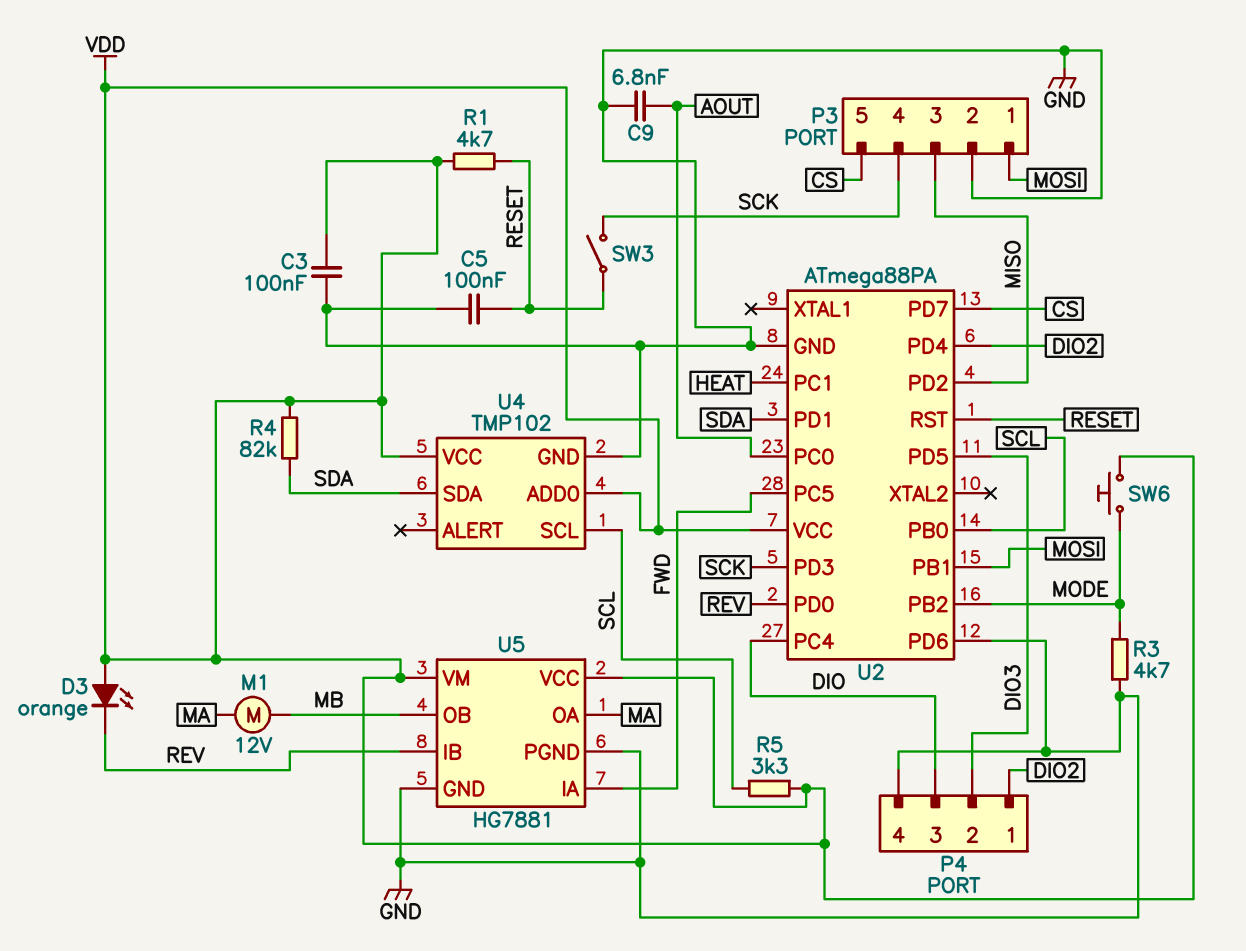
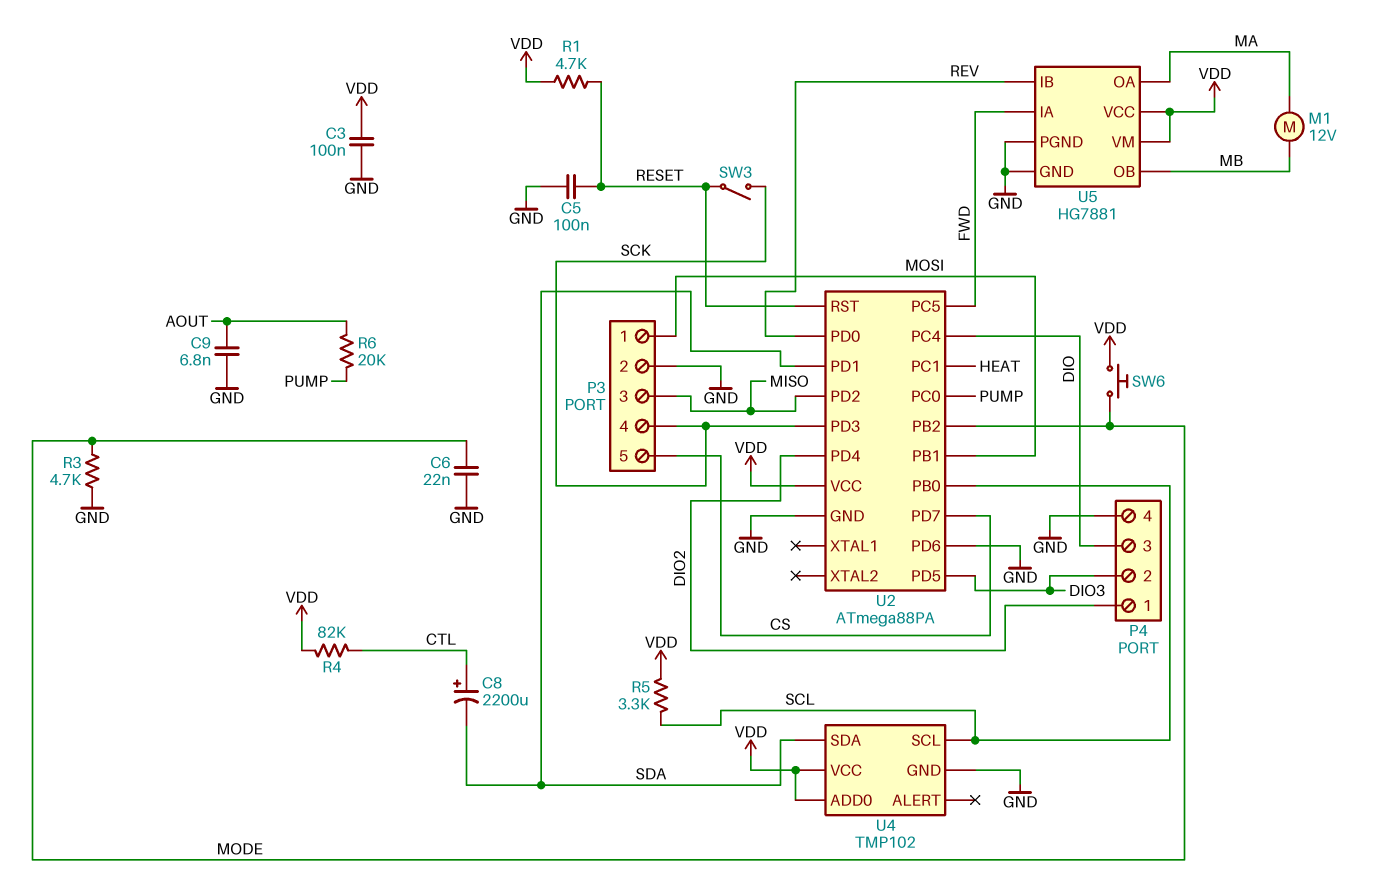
C6: none -> 22nF (GND, MODE)
C8: none -> 2200uF (plus CTL, minus SDA)
D3: LED orange (A VDD, K REV) -> none
R4: 82k (SDA, VDD) -> 82k (CTL, VDD)
R6: none -> 20k (AOUT, PUMP)
U2 pin PC0: AOUT -> PUMP

